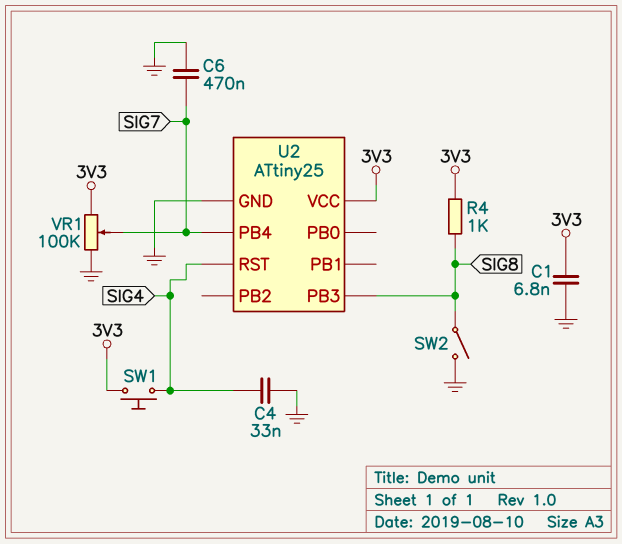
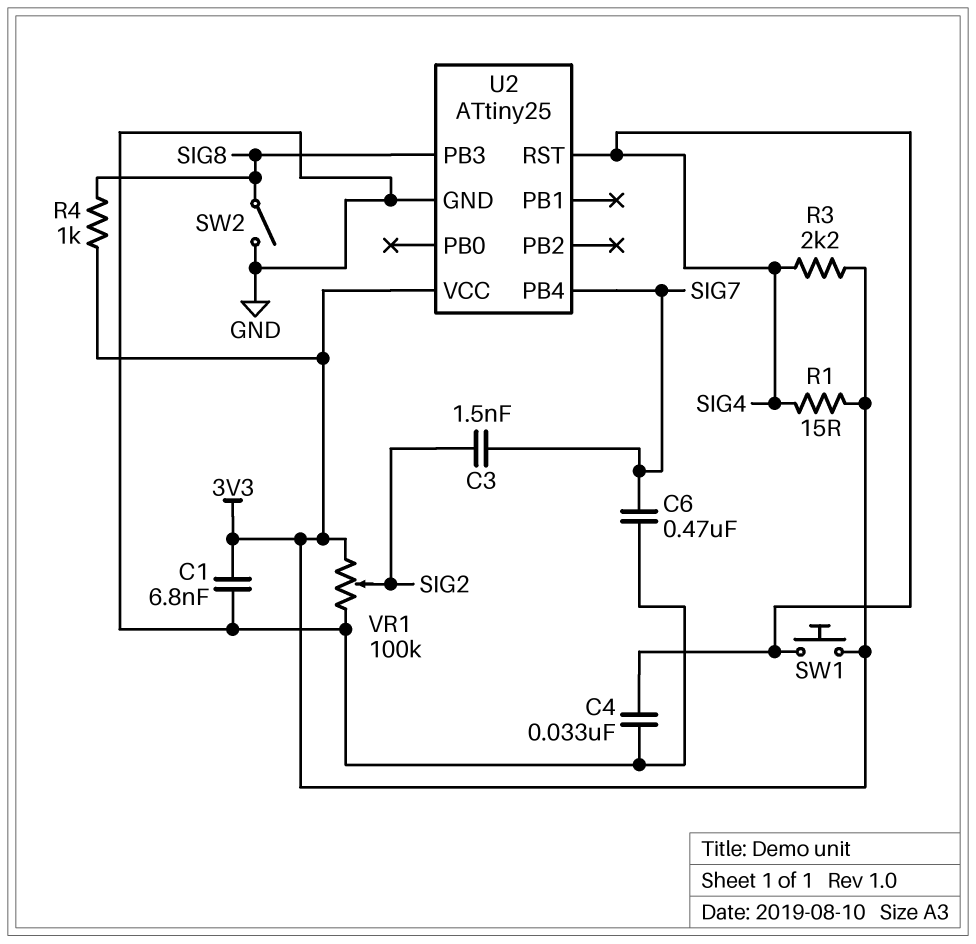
C3: none -> 1.5nF (SIG2, SIG7)
R1: none -> 15 (3V3, SIG4)
R3: none -> 2.2k (3V3, SIG4)
VR1: 100k (3V3, GND, wiper SIG7) -> 100k (3V3, GND, wiper SIG2)

